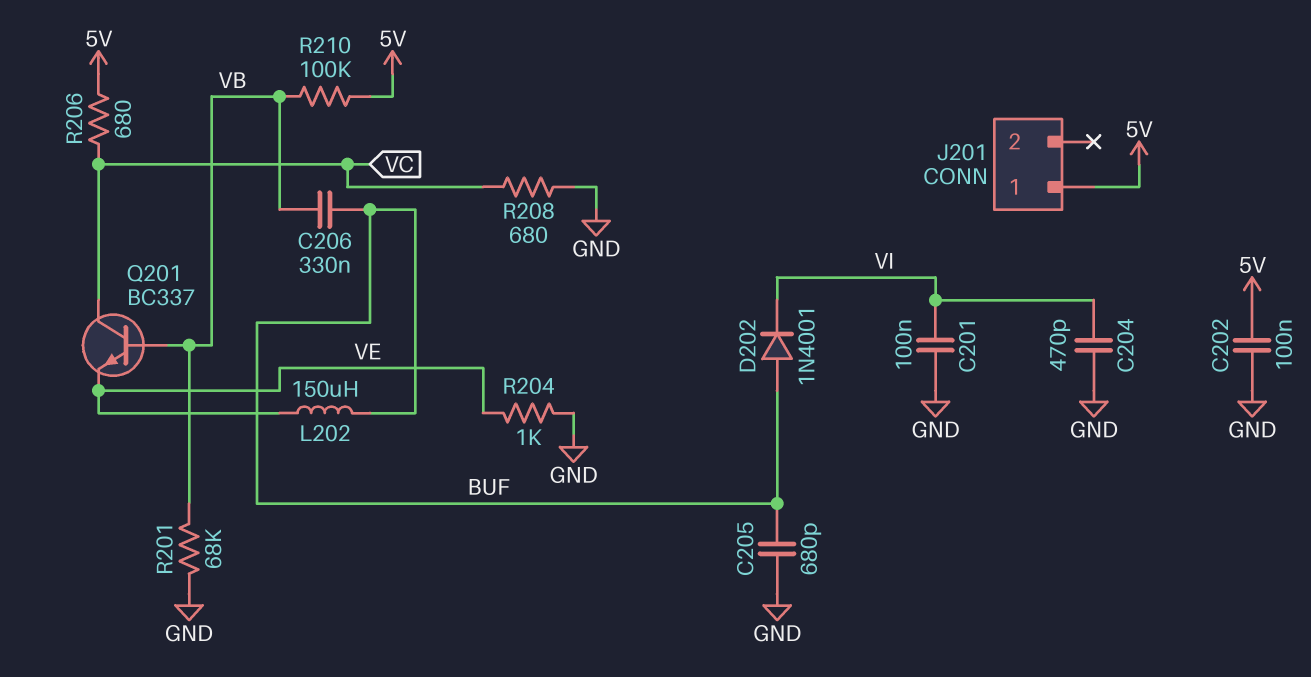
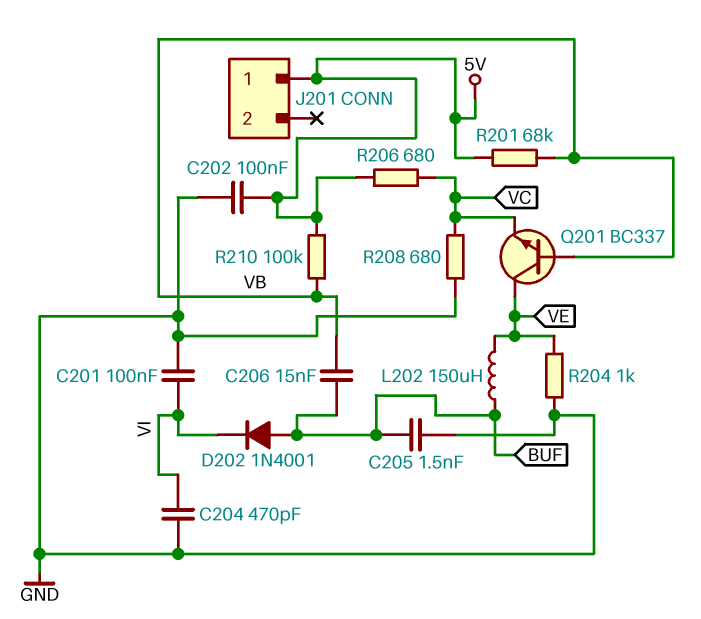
C205: 680pF (BUF, GND) -> 1.5nF (BUF, GND)
C206: 330nF (BUF, VB) -> 15nF (BUF, VB)
Q201: NPN BC337 (B VB, C VC, E VE) -> NPN BC337 (B VB, C VE, E VC)
R201: 68k (GND, VB) -> 68k (5V, VB)

